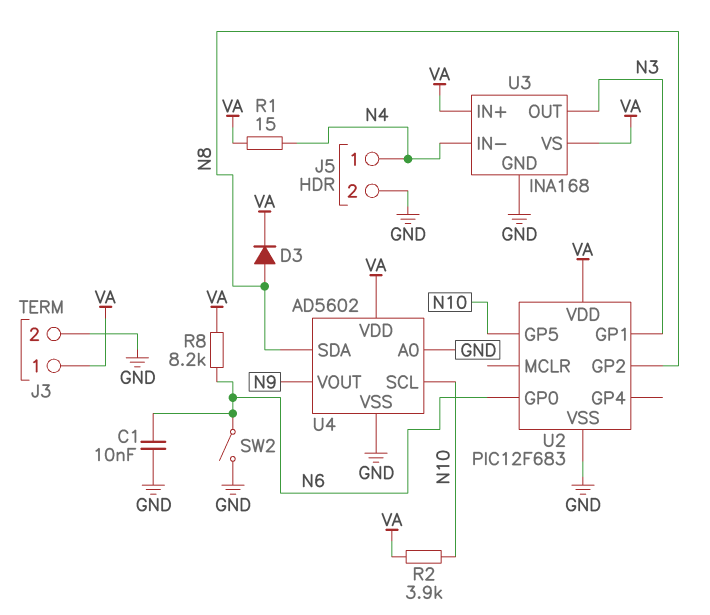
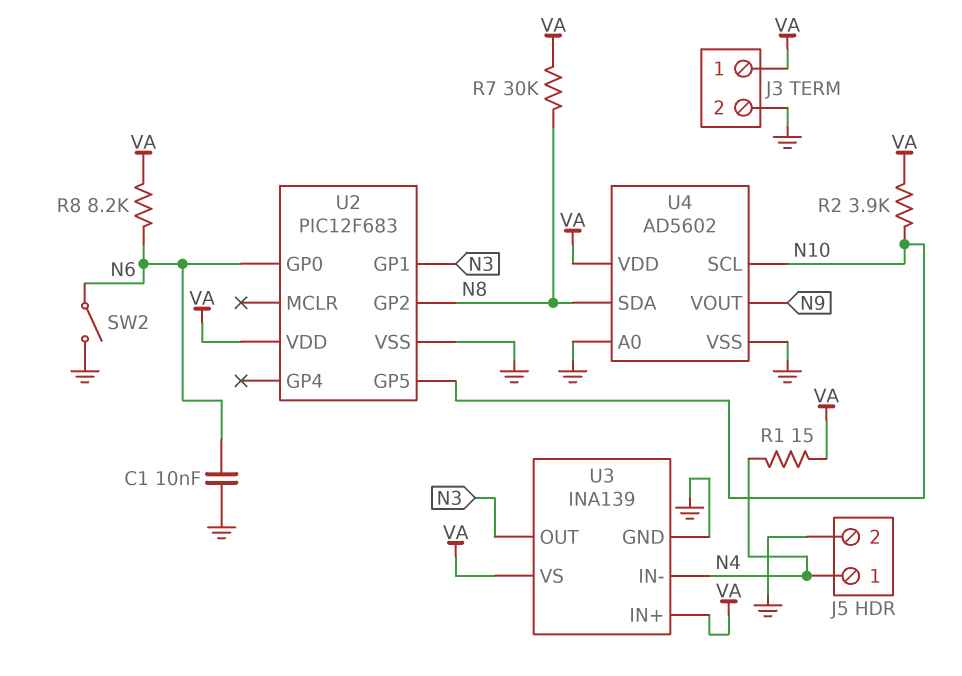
D3: diode (A N8, K VA) -> none
R7: none -> 30k (N8, VA)
U3: INA168 -> INA139

